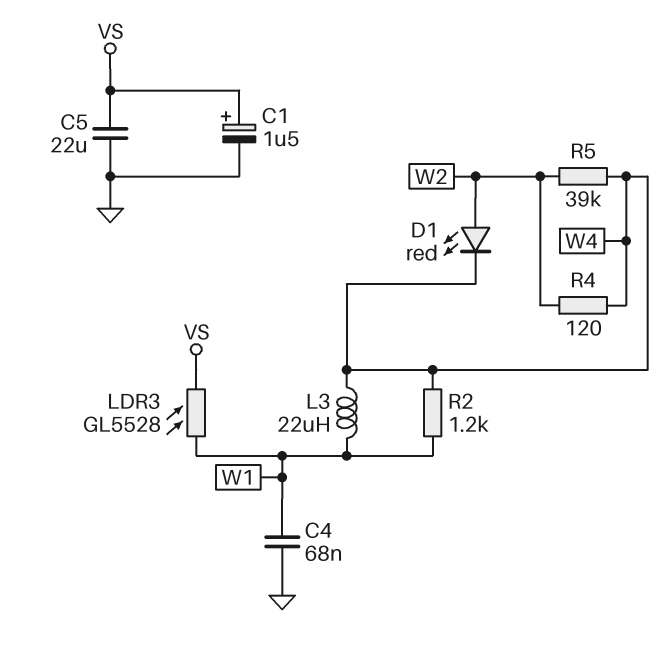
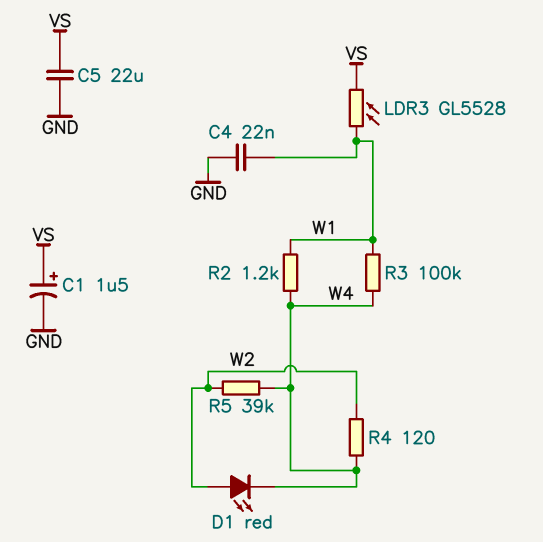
C4: 68nF (GND, W1) -> 22nF (GND, W1)
L3: 22uH (W1, W4) -> none
R3: none -> 100k (W1, W4)

